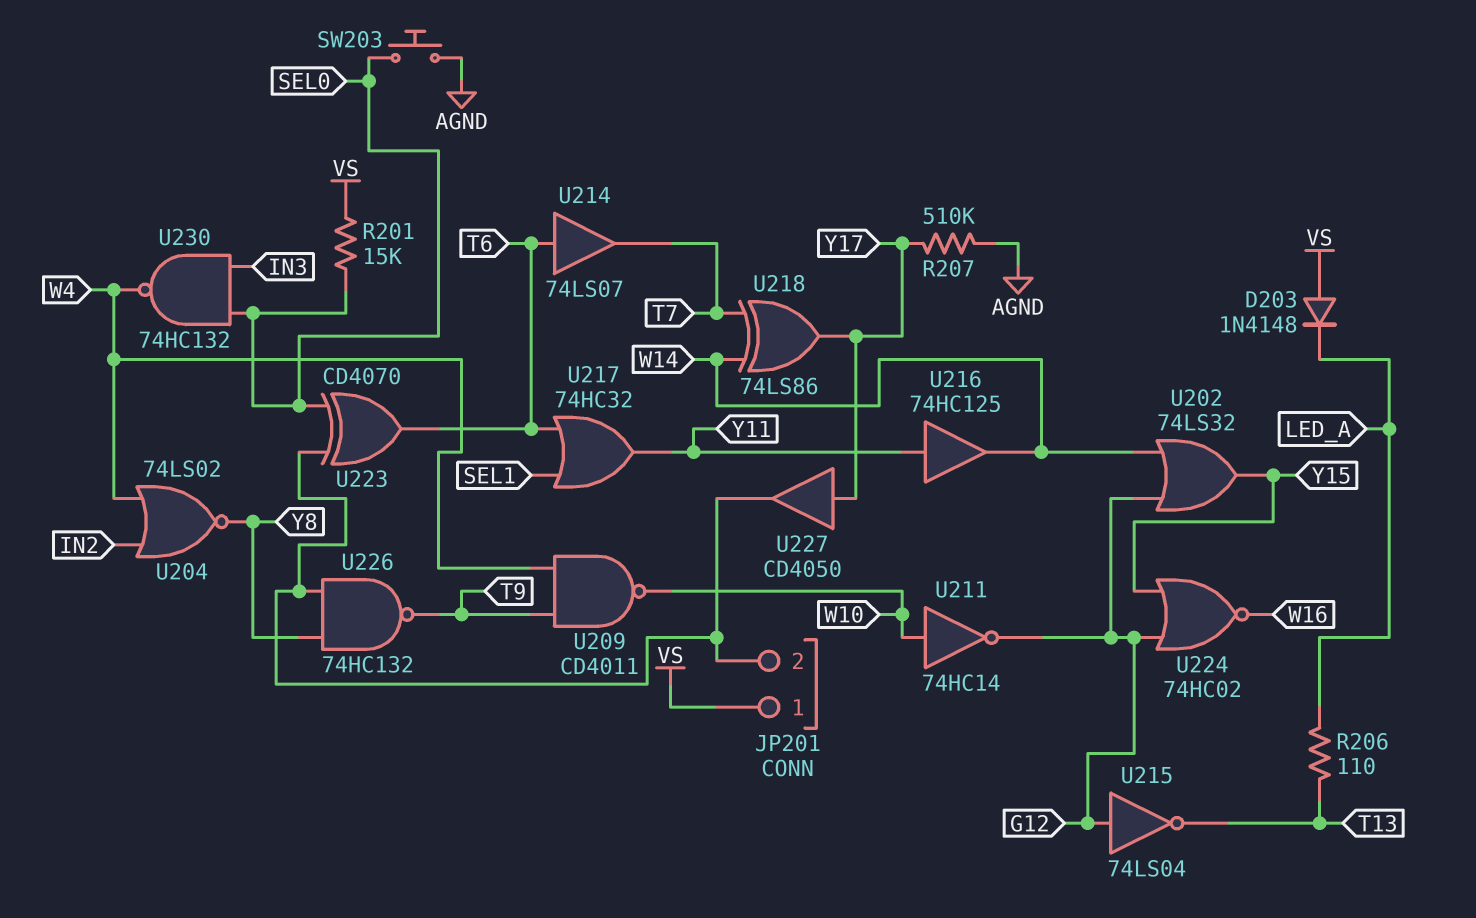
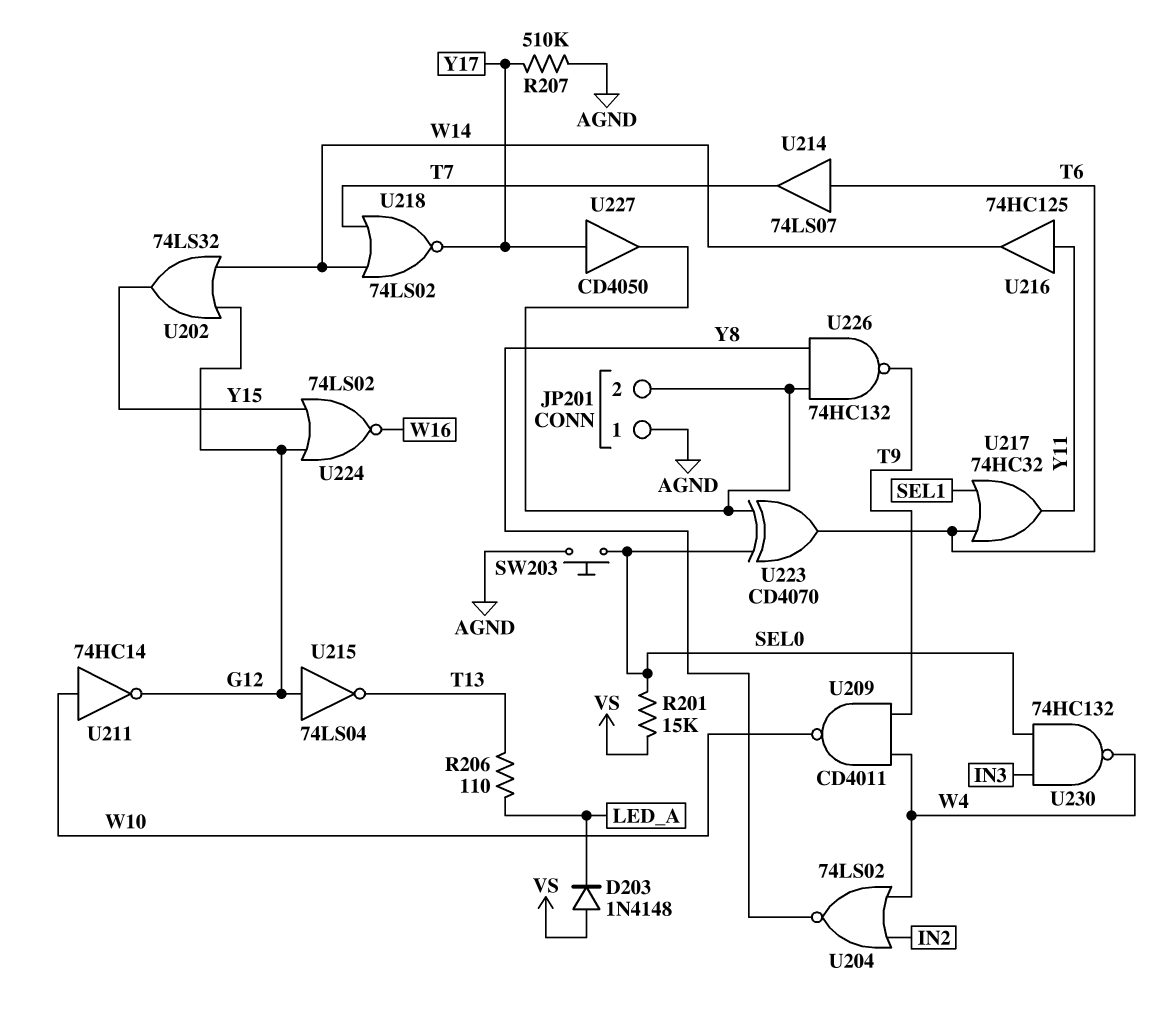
JP201 pin 1: VS -> AGND
U218: XOR 74LS86 (in T7, in W14, out Y17) -> NOR 74LS02 (in T7, in W14, out Y17)
U224: NOR 74HC02 (in G12, in Y15, out W16) -> NOR 74LS02 (in G12, in Y15, out W16)

